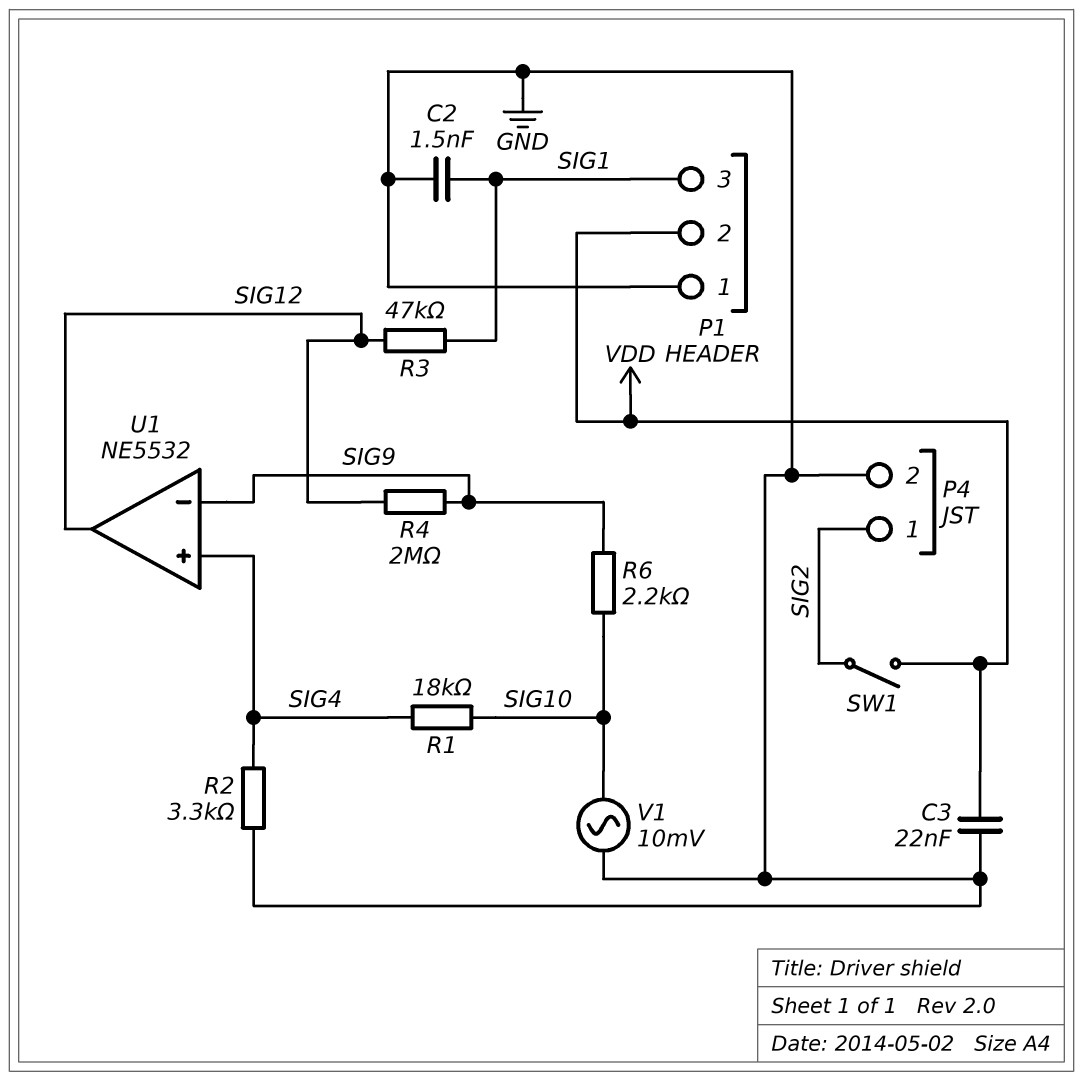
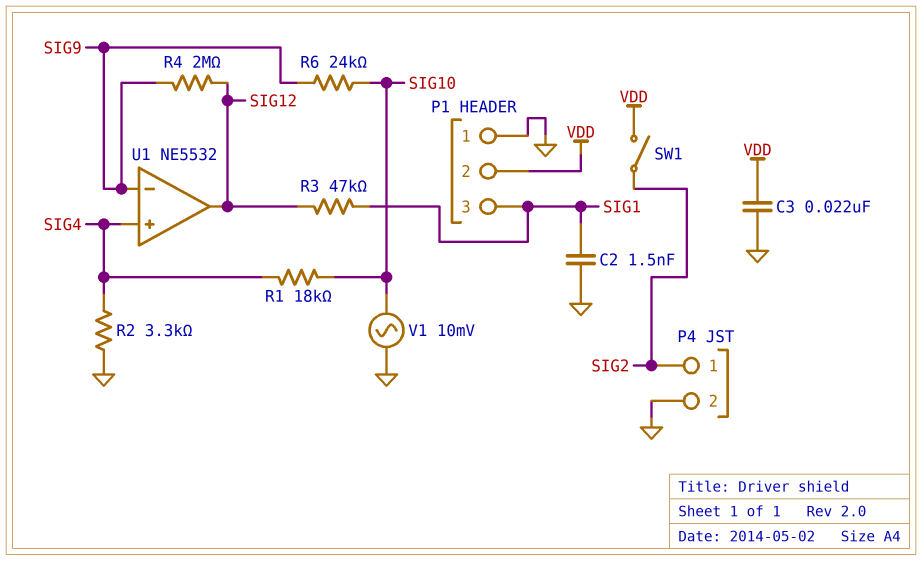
R6: 2.2k (SIG9, SIG10) -> 24k (SIG9, SIG10)

